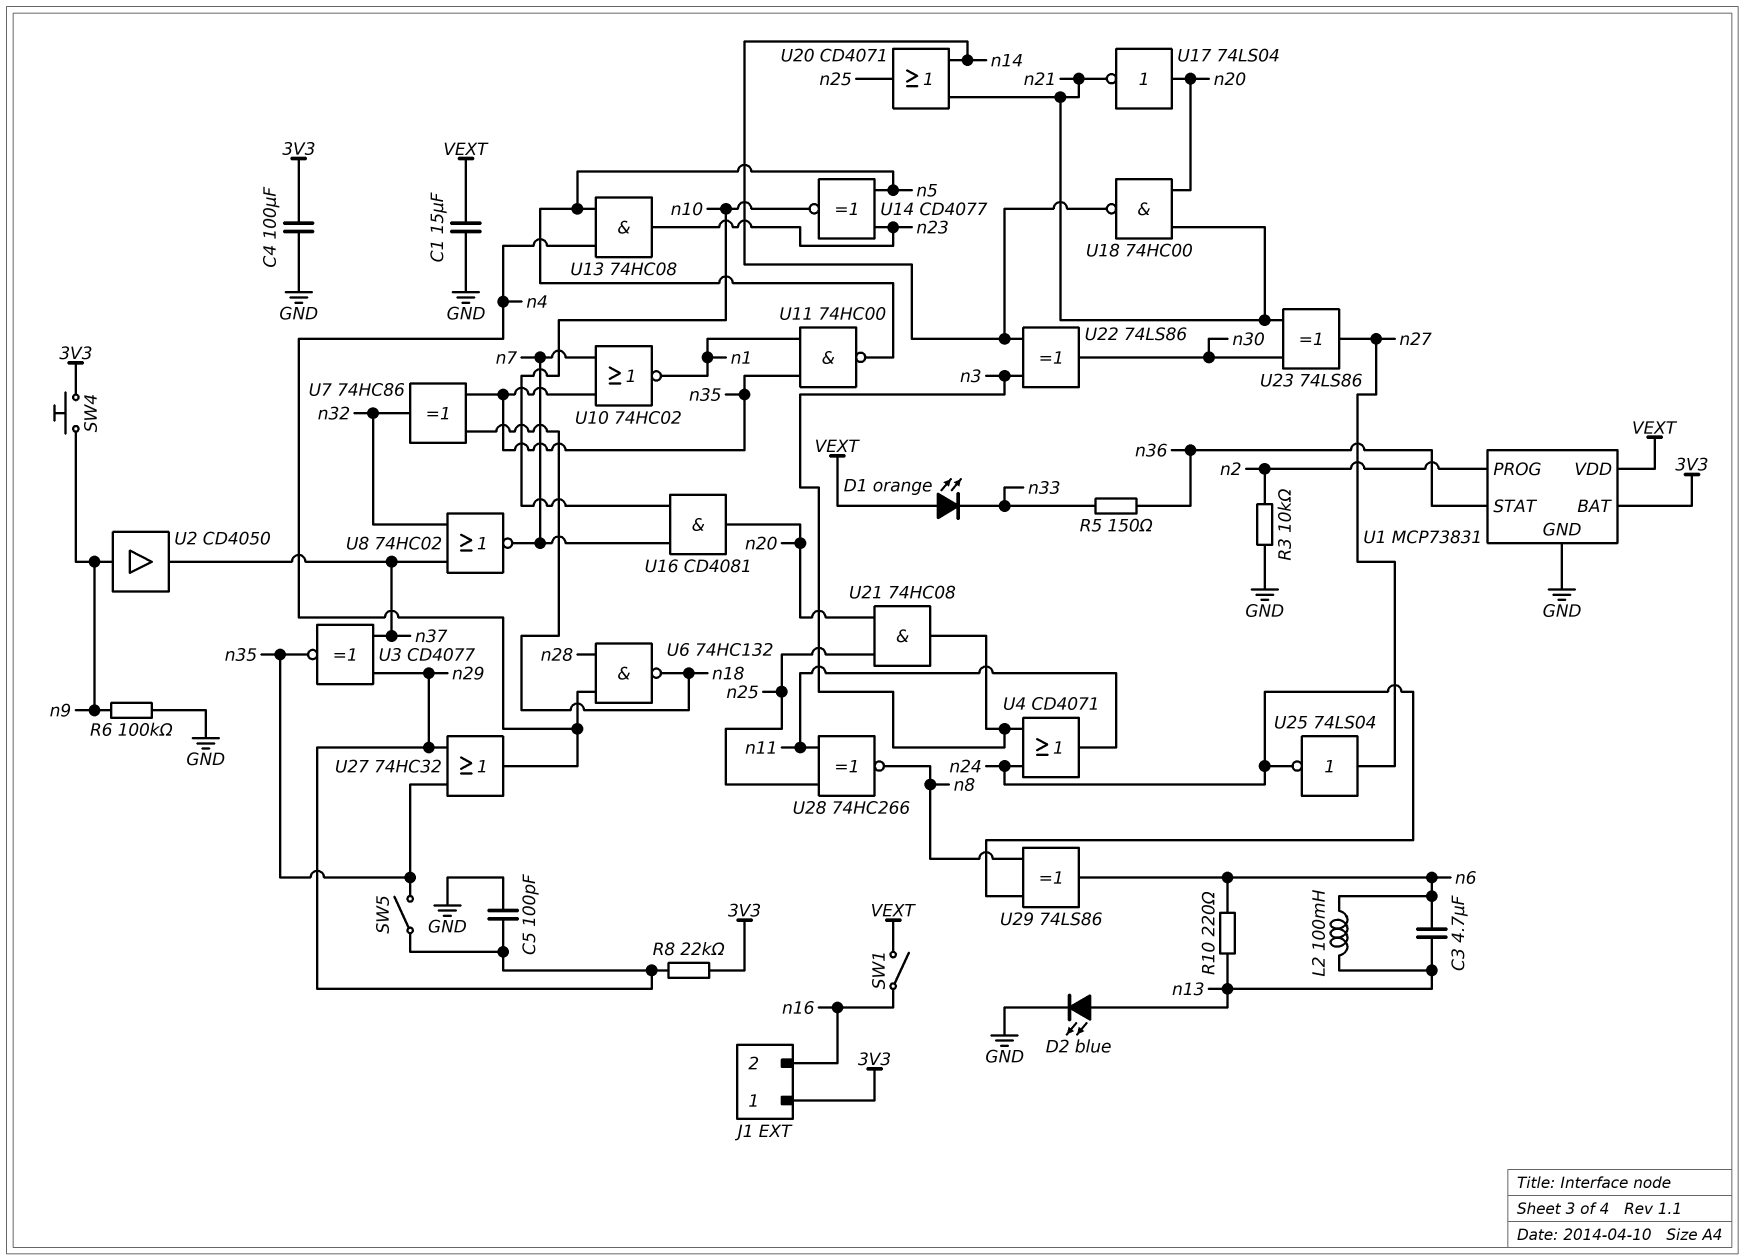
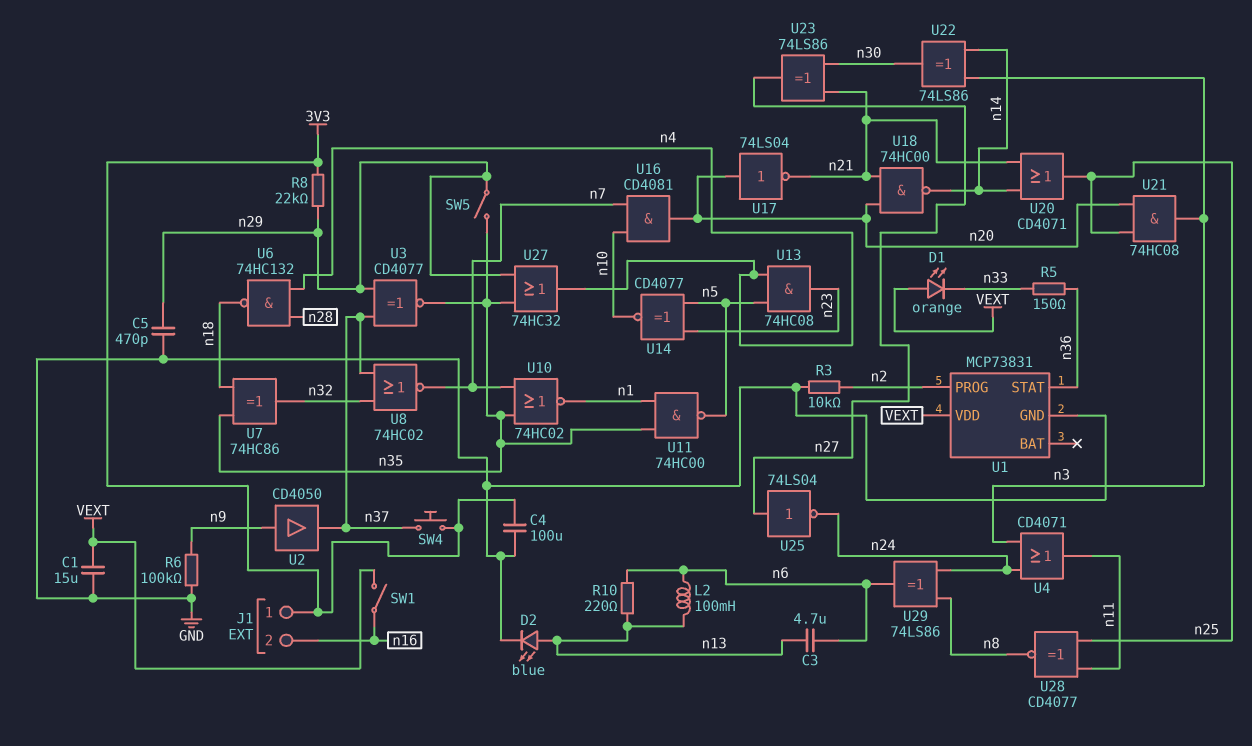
C5: 100pF (GND, n29) -> 470pF (GND, n29)
SW4: button (3V3, n9) -> button (3V3, n37)
U1 pin BAT: 3V3 -> none
U28: XNOR 74HC266 (in n11, in n25, out n8) -> XNOR CD4077 (in n11, in n25, out n8)

